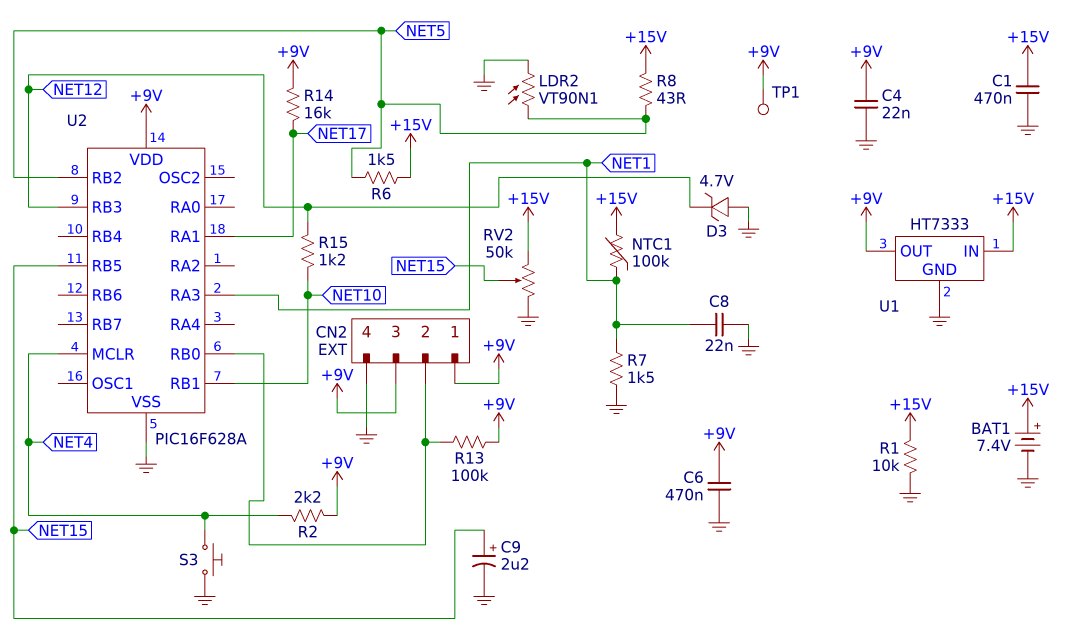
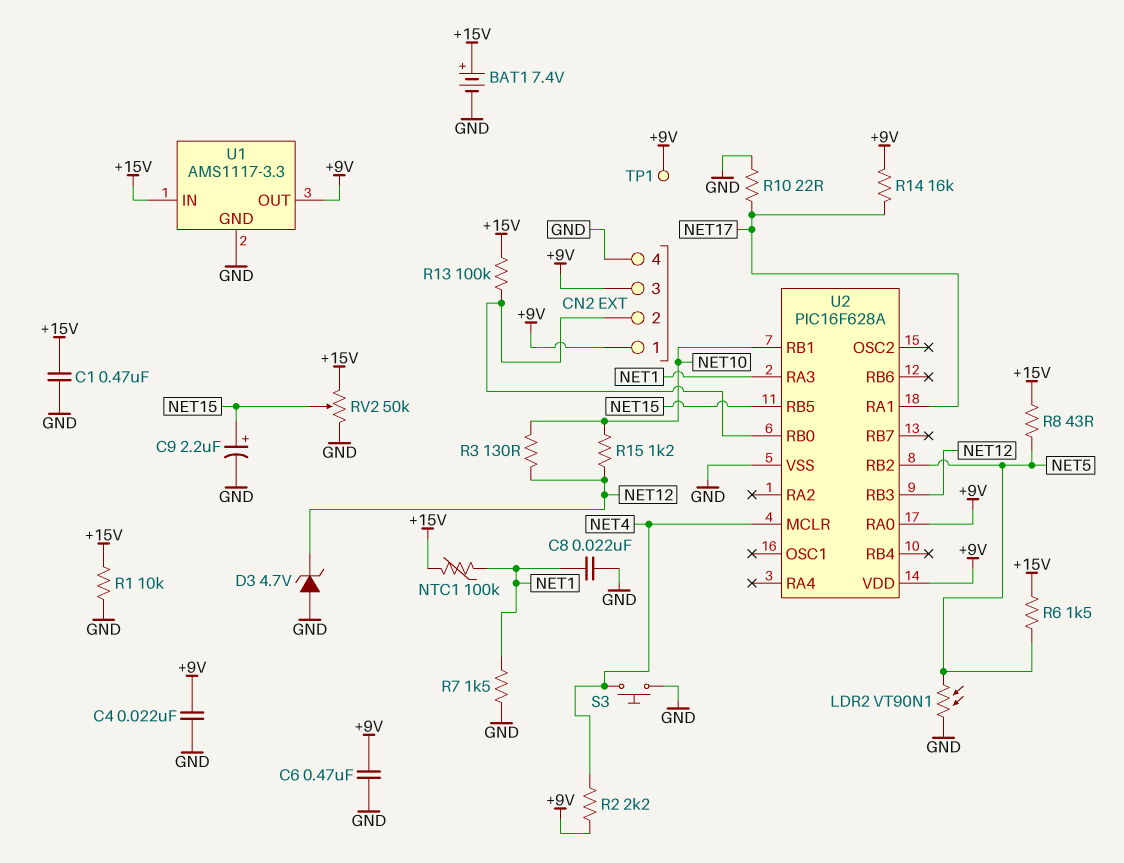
R3: none -> 130 (NET10, NET12)
R10: none -> 22 (GND, NET17)
R13: 100k (+9V, CN2/2) -> 100k (+15V, CN2/2)
U1: HT7333 -> AMS1117-3.3
U2 pin RA0: none -> +9V

